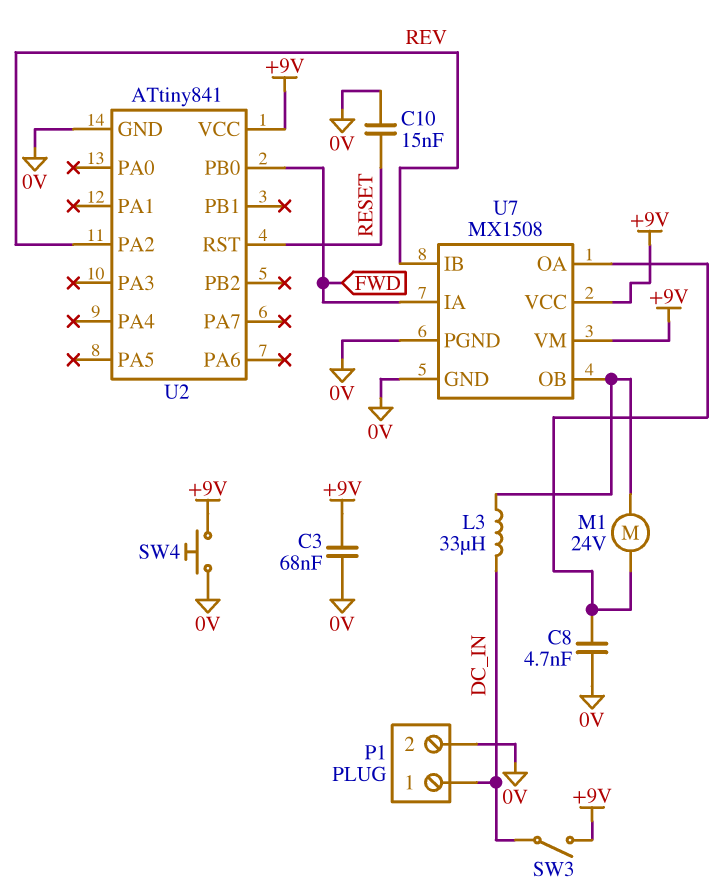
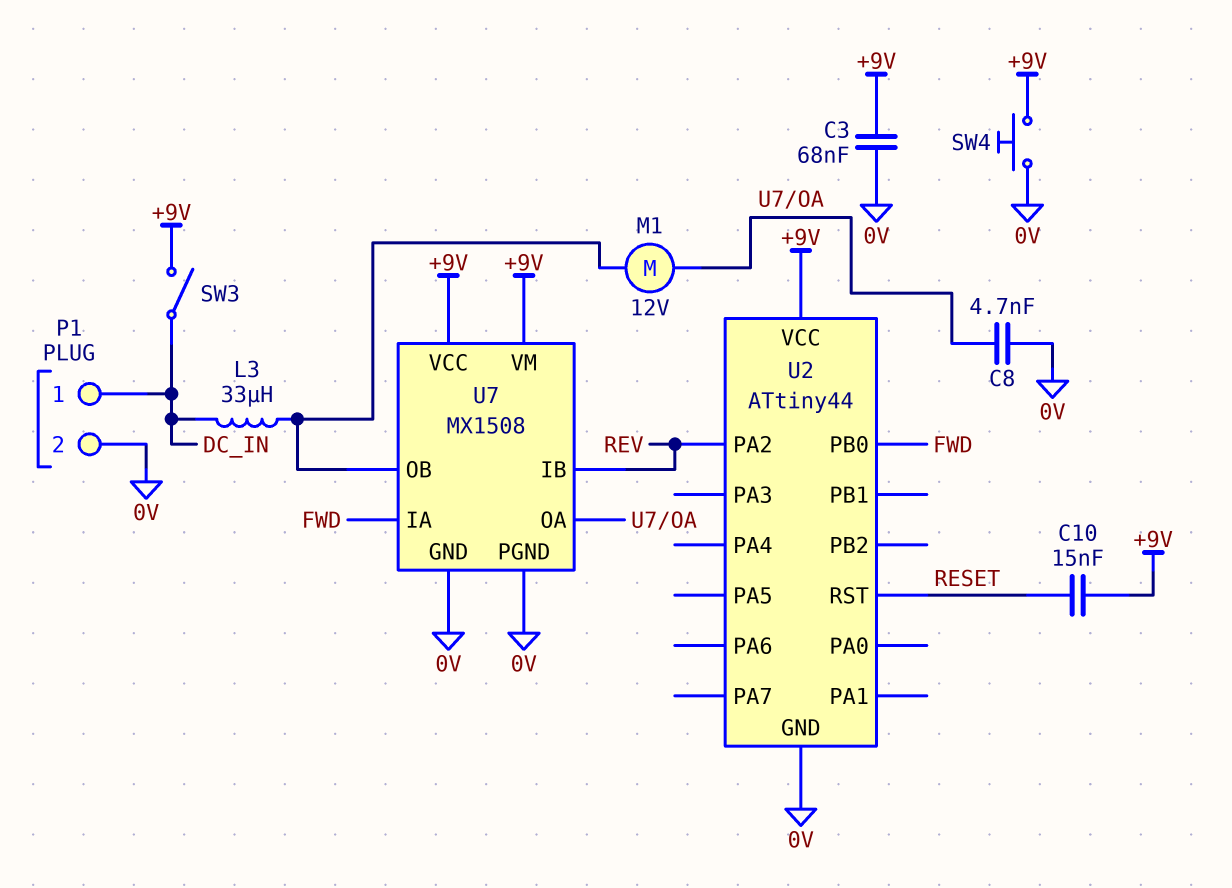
C10: 15nF (0V, RESET) -> 15nF (+9V, RESET)
M1: motor 24V (U7/OA, U7/OB) -> motor 12V (U7/OA, U7/OB)
U2: ATtiny841 -> ATtiny44

